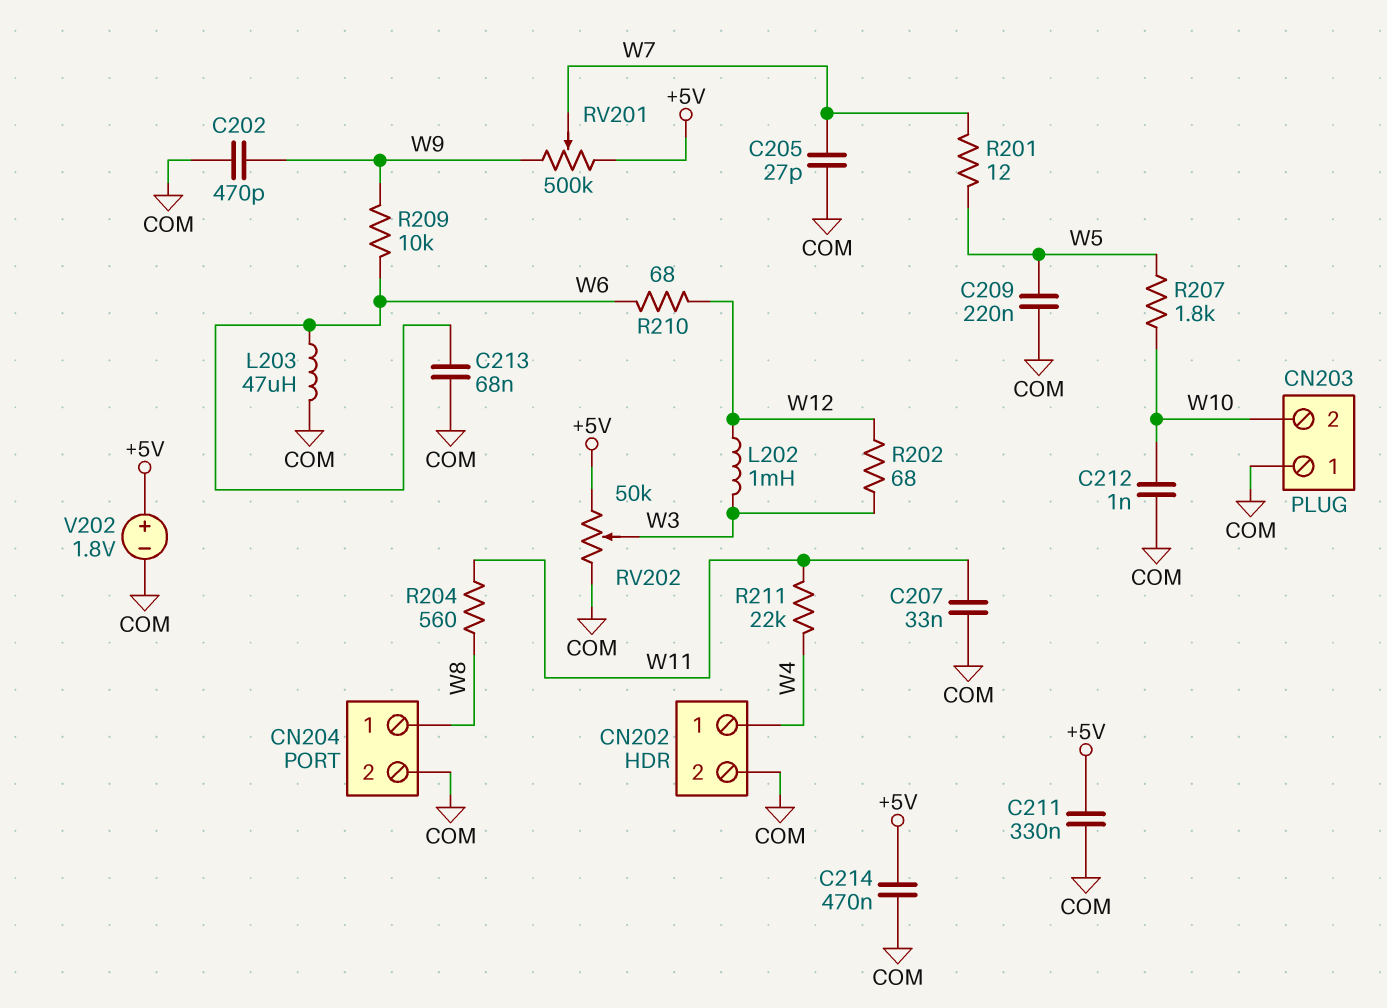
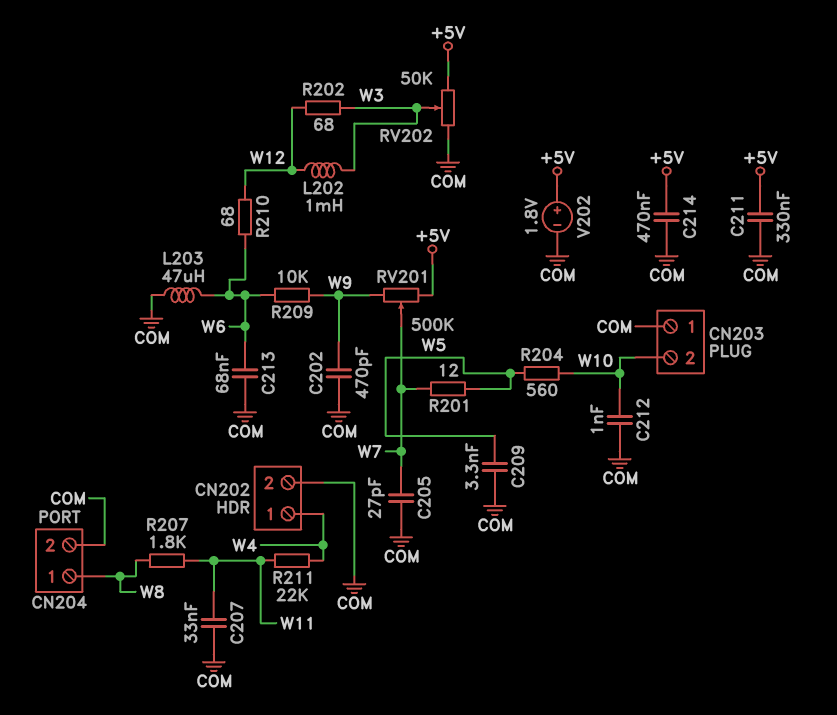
C209: 220nF (COM, W5) -> 3.3nF (COM, W5)
R204: 560 (W8, W11) -> 560 (W5, W10)
R207: 1.8k (W5, W10) -> 1.8k (W8, W11)

